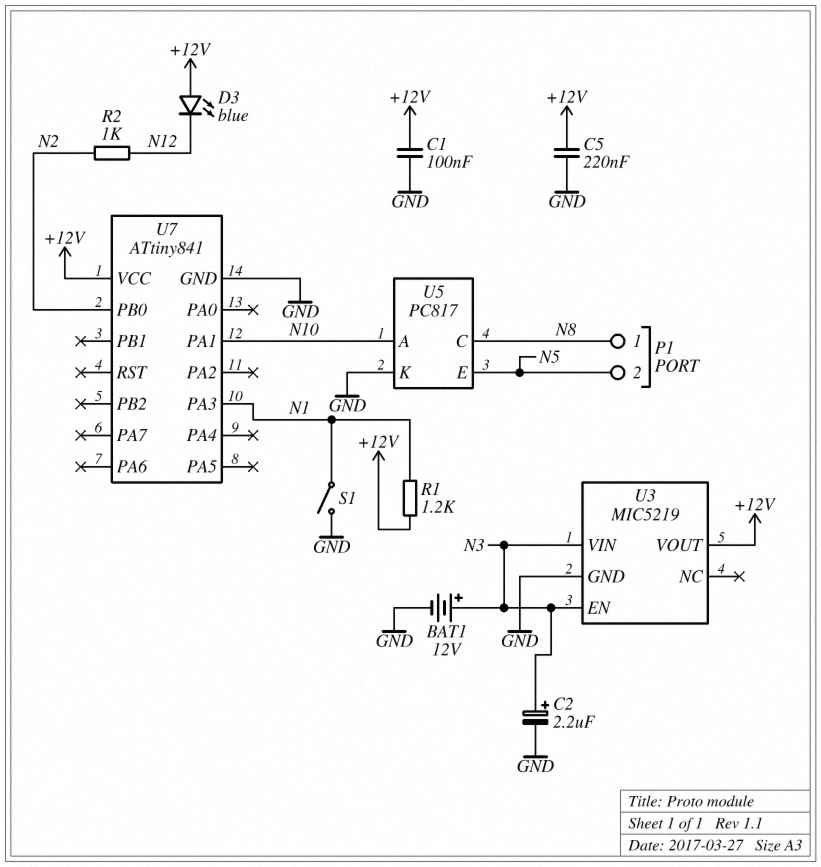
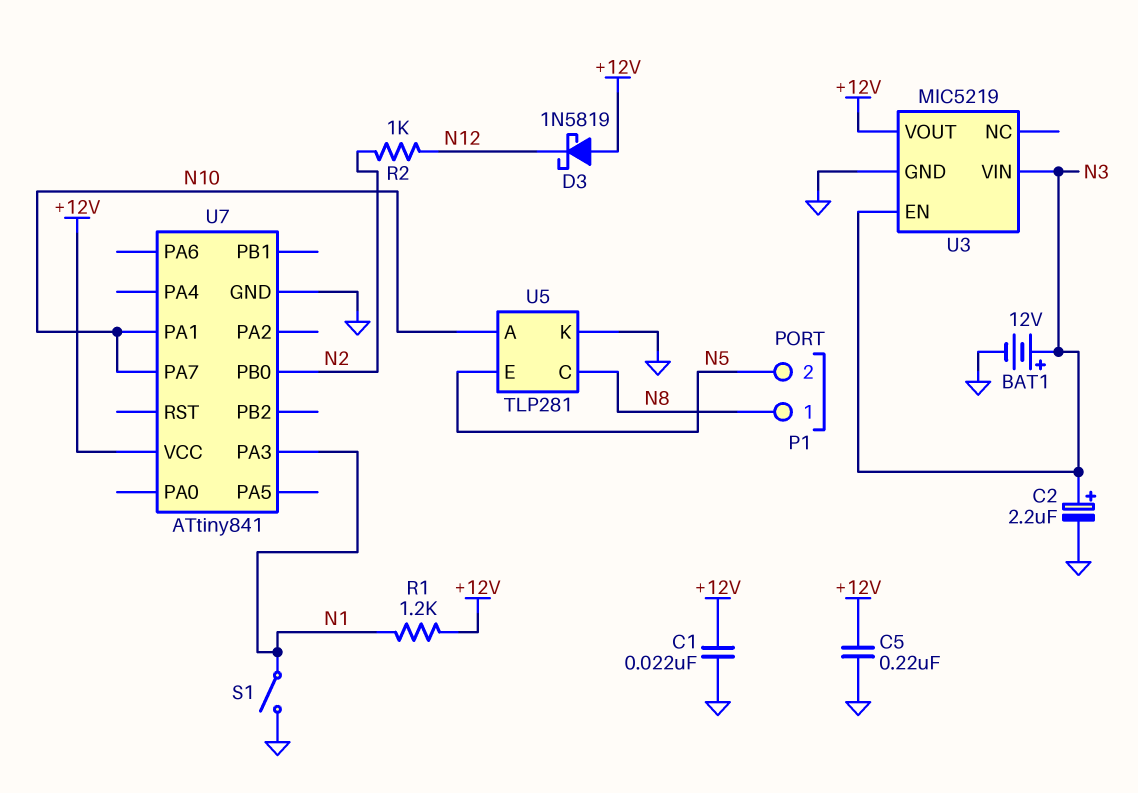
C1: 100nF (+12V, GND) -> 22nF (+12V, GND)
D3: LED blue (A +12V, K N12) -> schottky 1N5819 (A +12V, K N12)
U5: PC817 -> TLP281
U7 pin PA7: none -> N10

